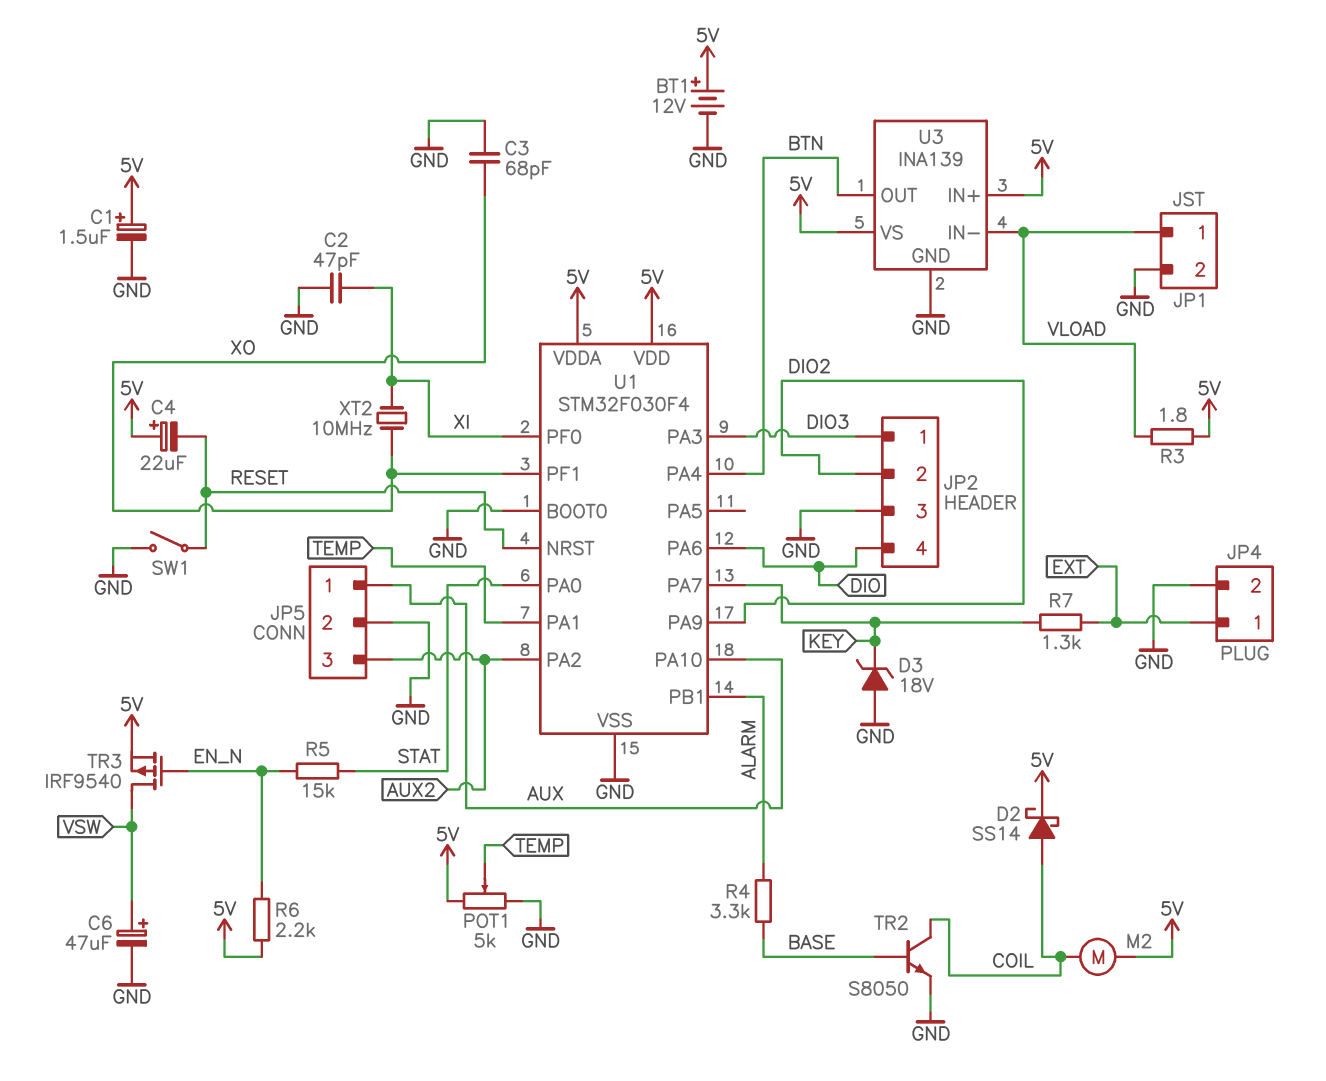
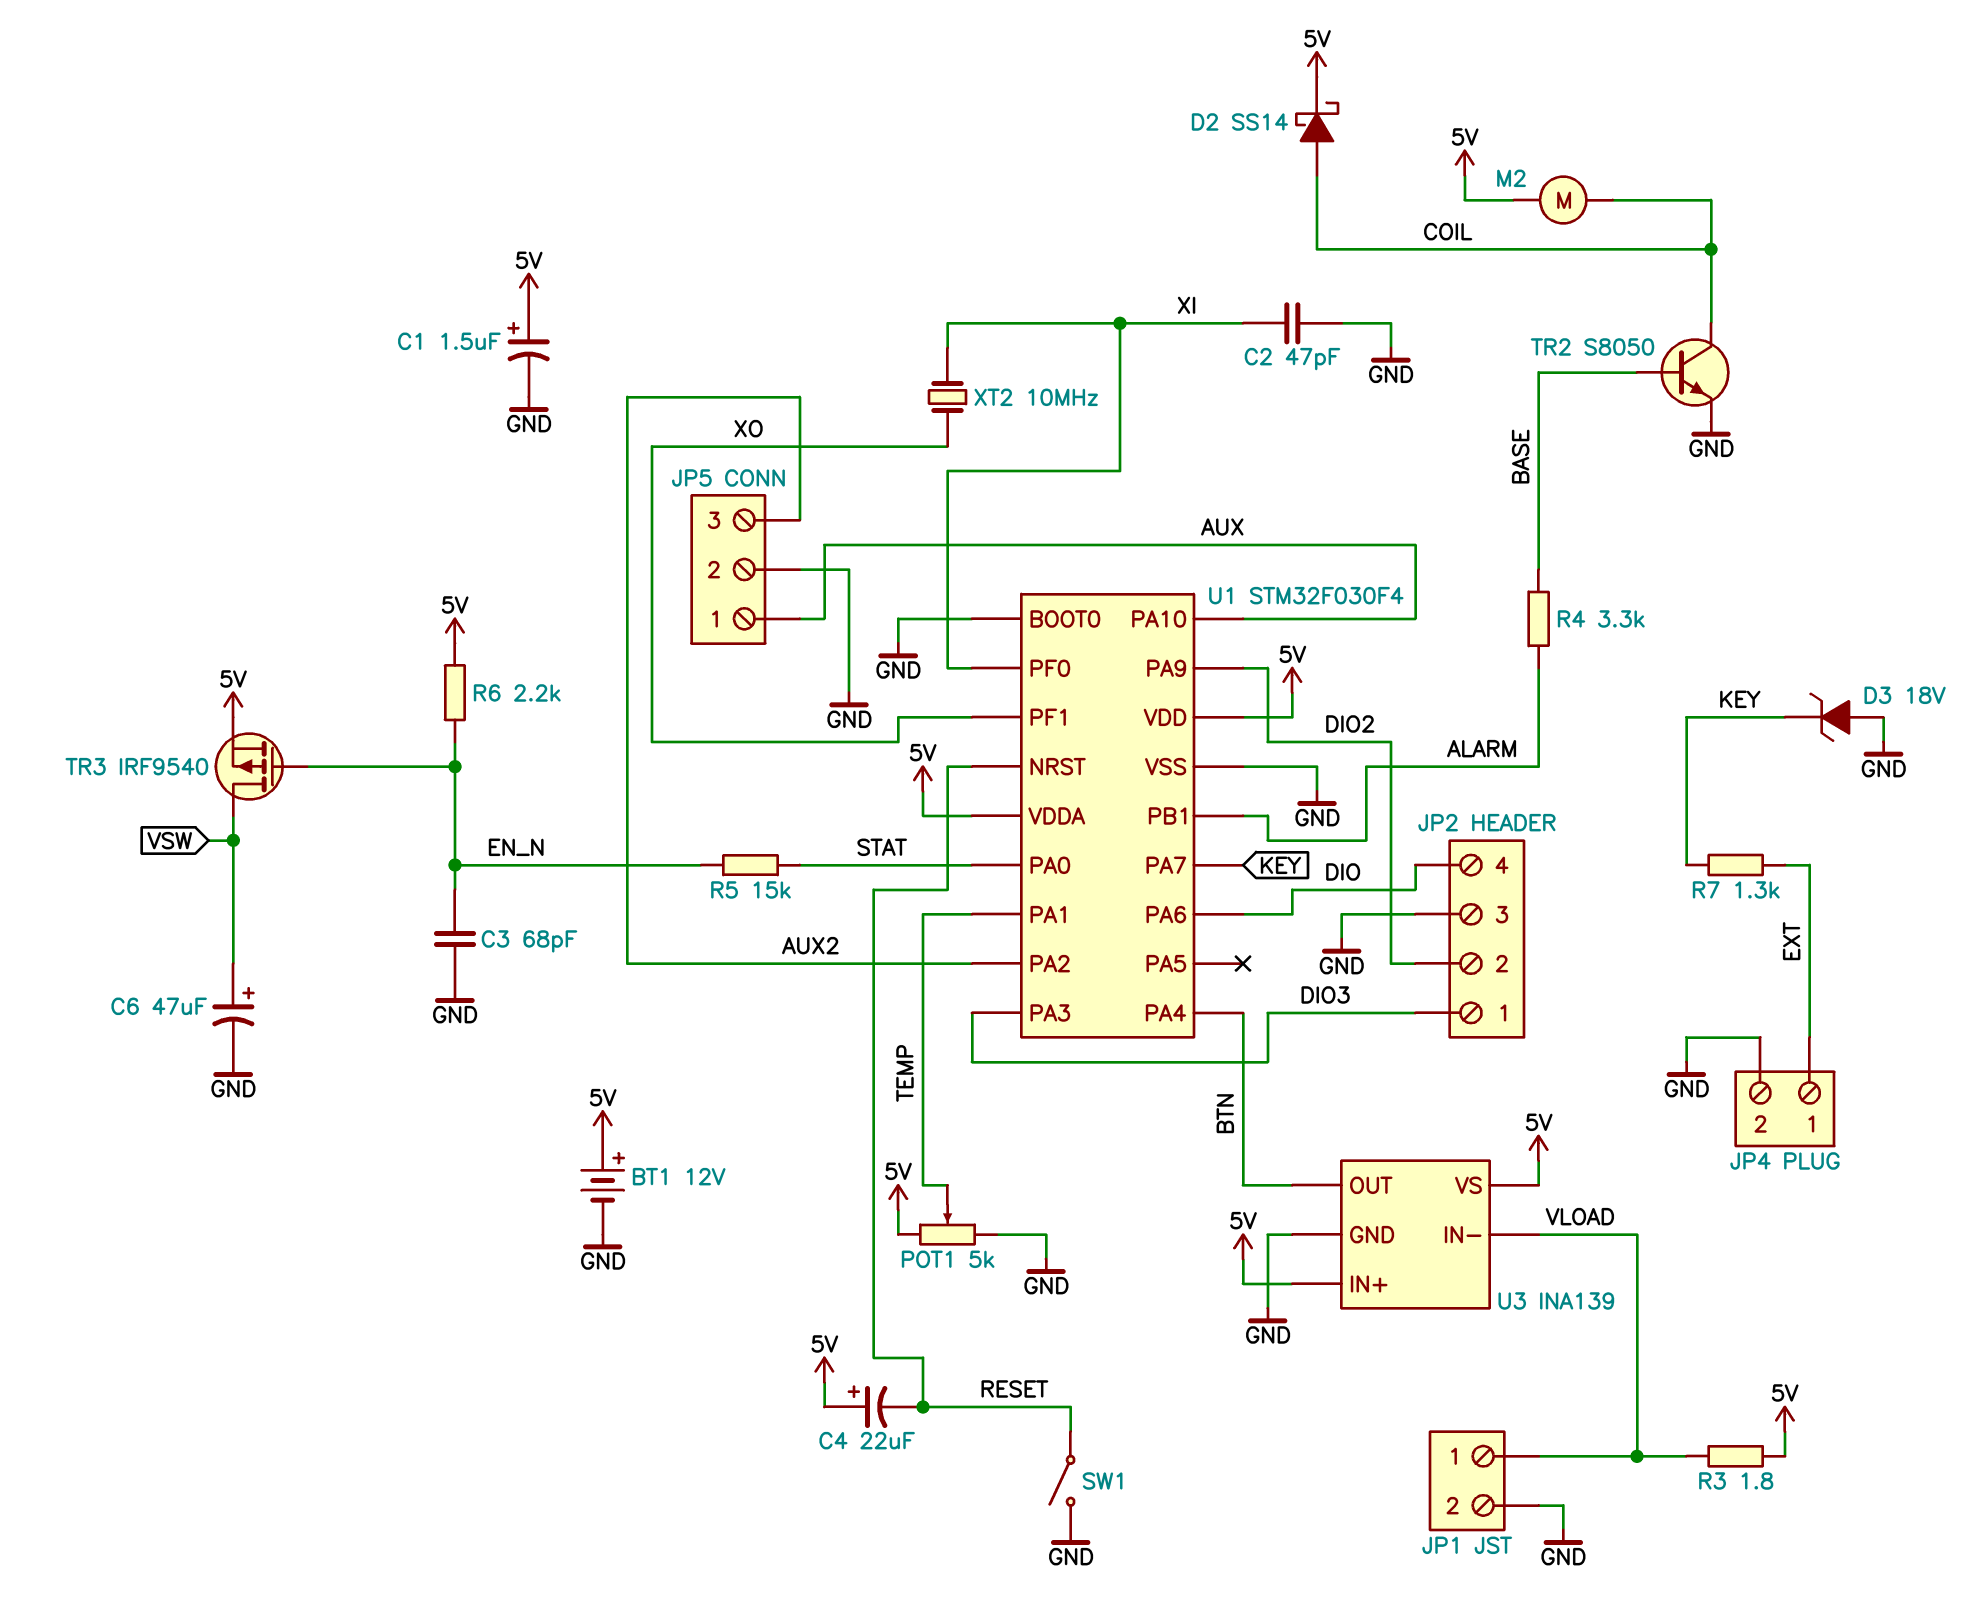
C3: 68pF (GND, XO) -> 68pF (EN_N, GND)

